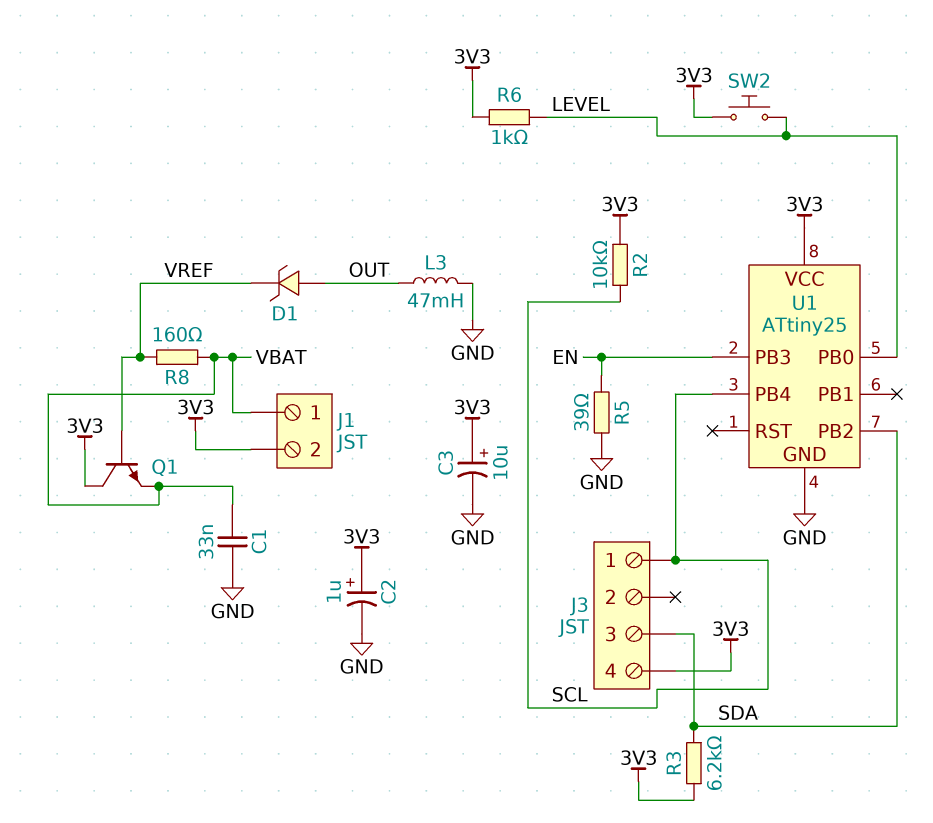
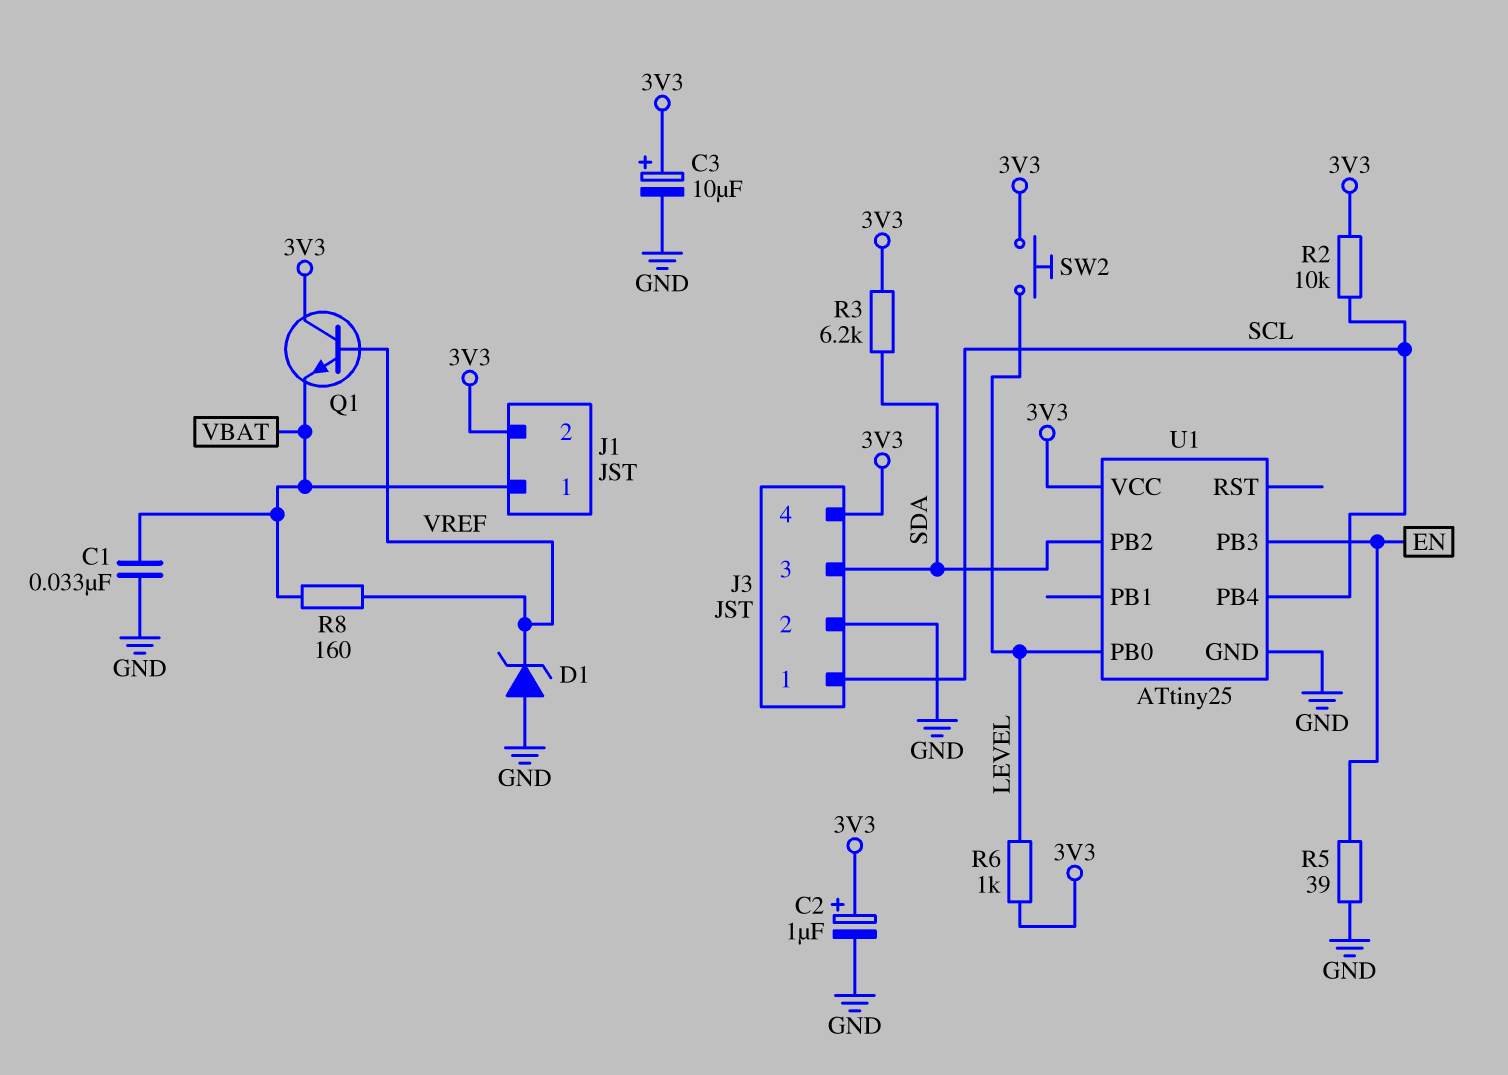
D1: zener (A OUT, K VREF) -> zener (A GND, K VREF)
J3 pin 2: none -> GND
L3: 47mH (GND, OUT) -> none

